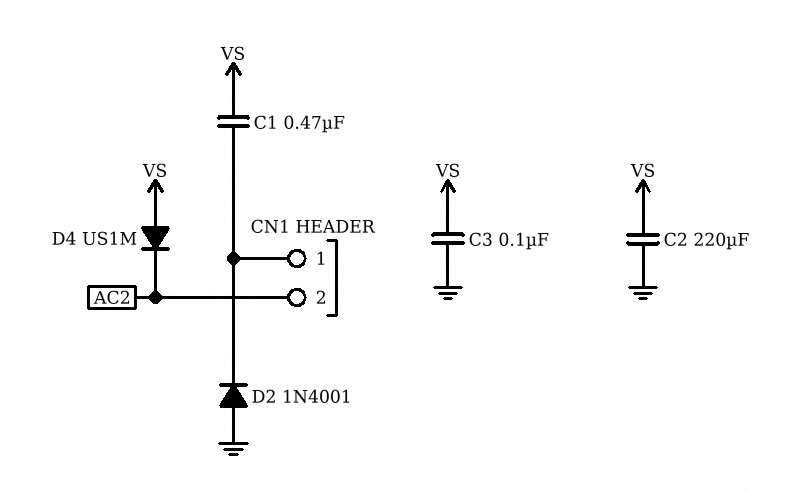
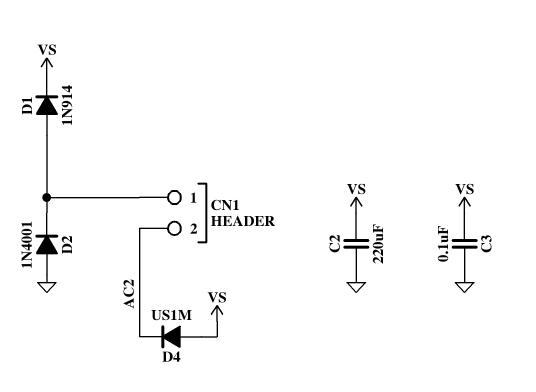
C1: 470nF (CN1/1, VS) -> none
D1: none -> diode 1N914 (A CN1/1, K VS)

